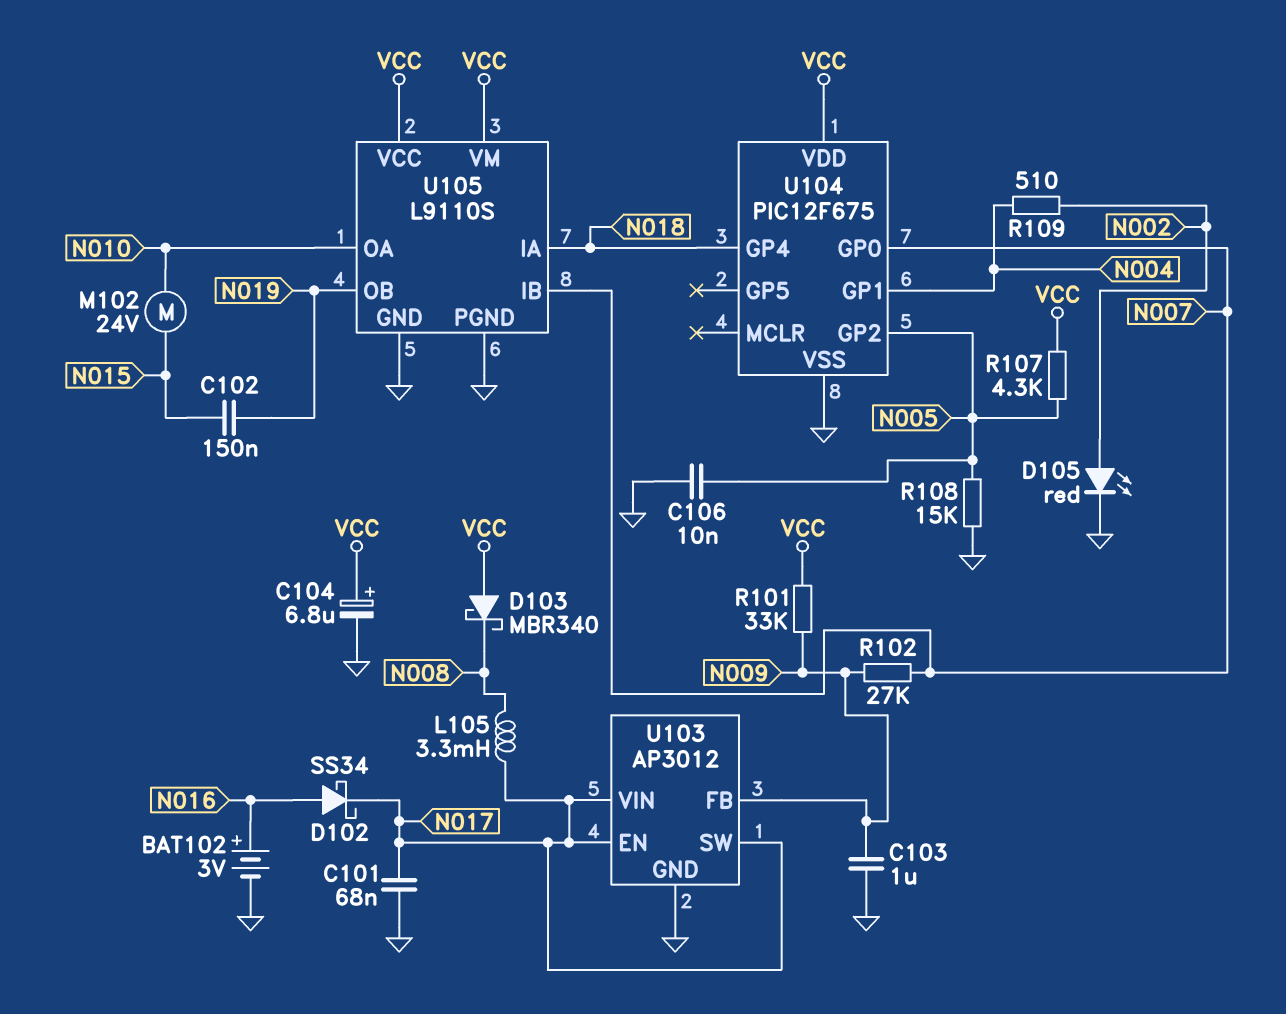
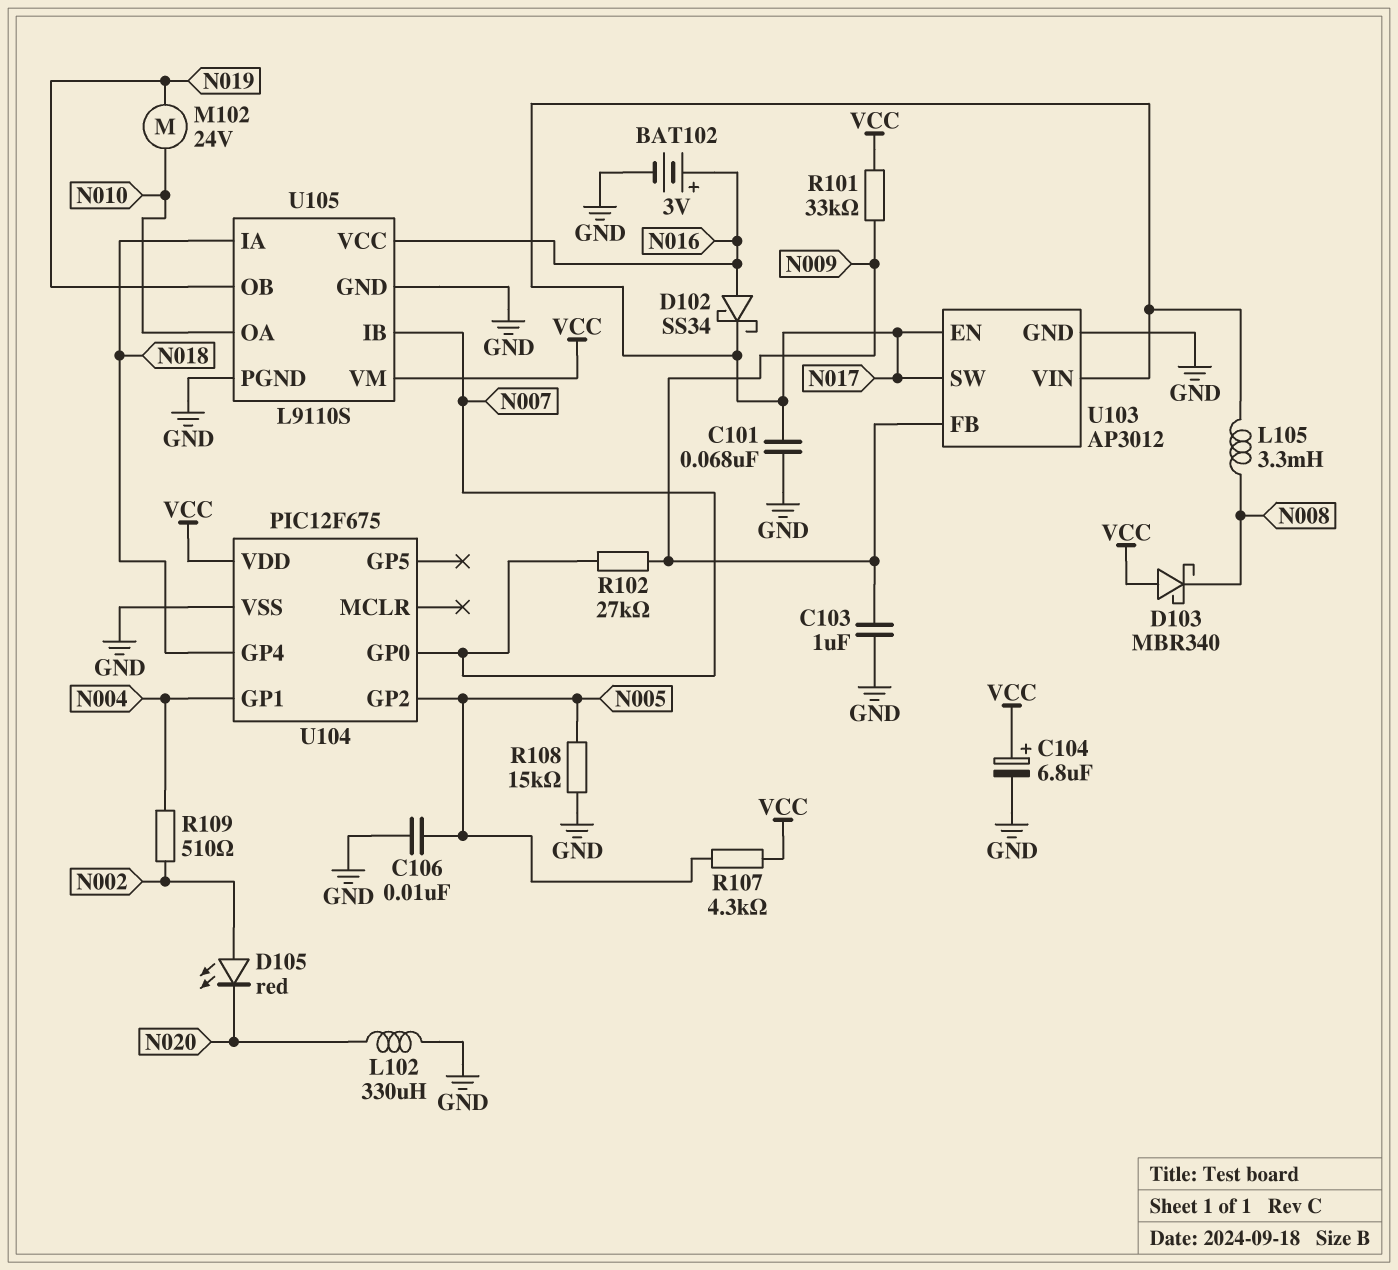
C102: 150nF (N015, N019) -> none
D105: LED red (A N002, K GND) -> LED red (A N002, K N020)
L102: none -> 330uH (GND, N020)
M102: motor 24V (N010, N015) -> motor 24V (N010, N019)
U105 pin VCC: VCC -> N016

